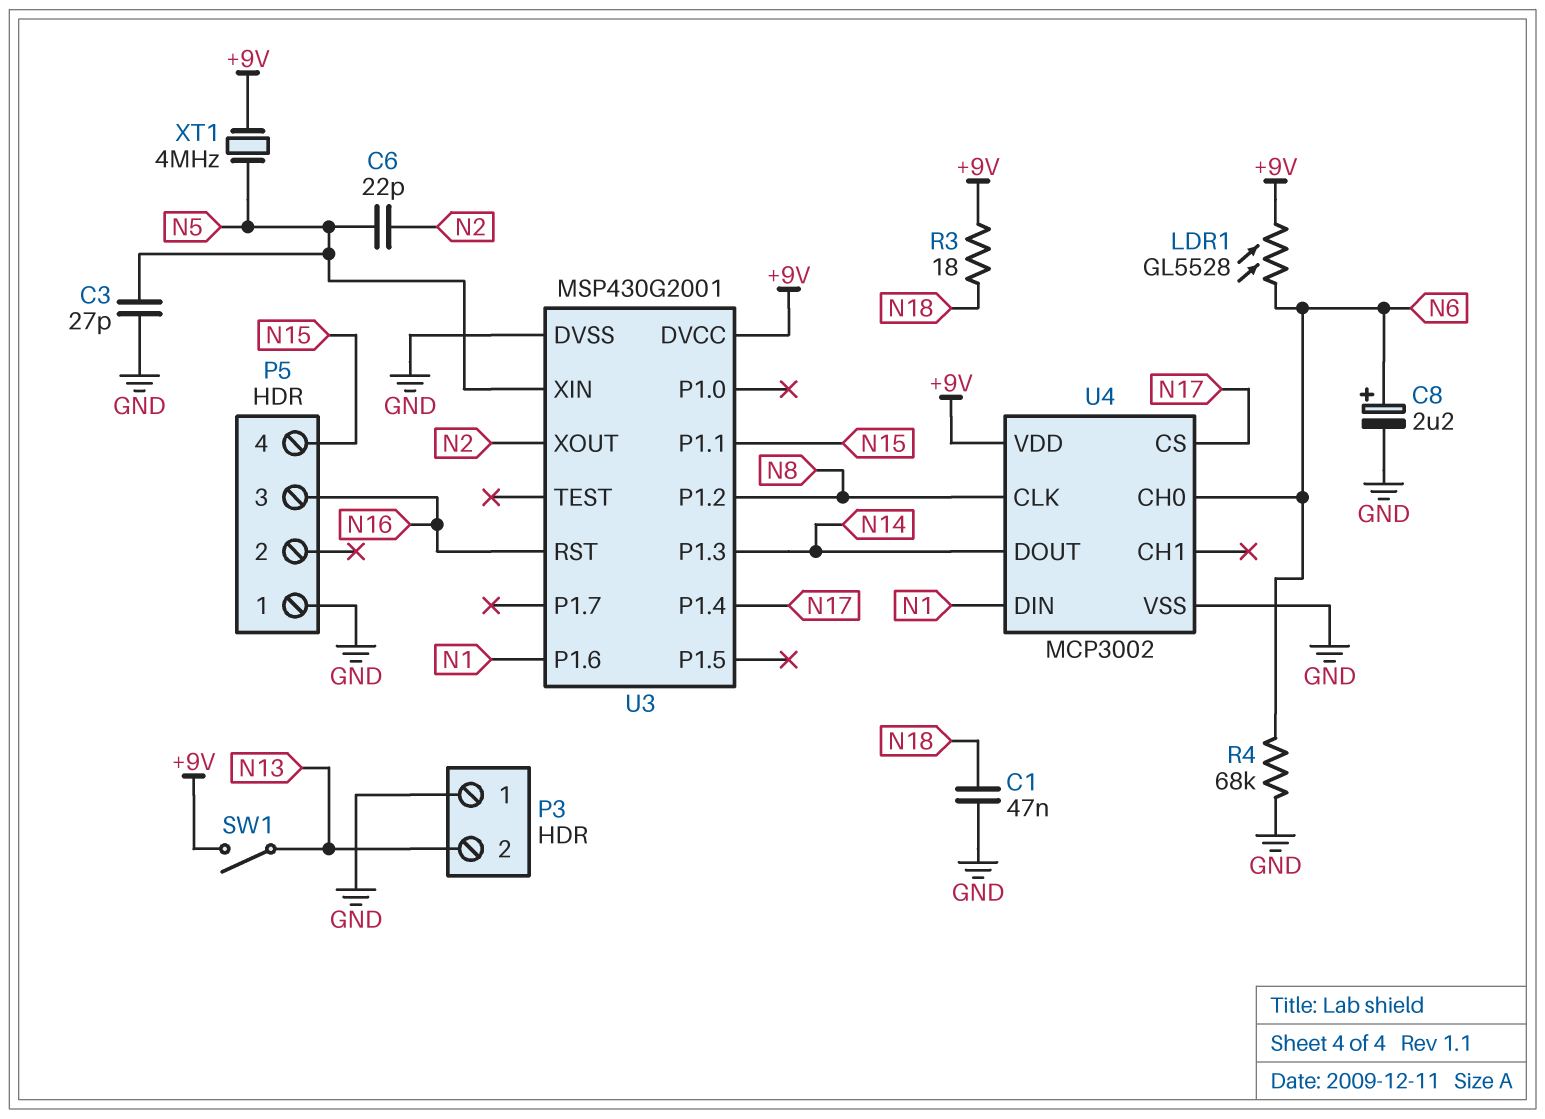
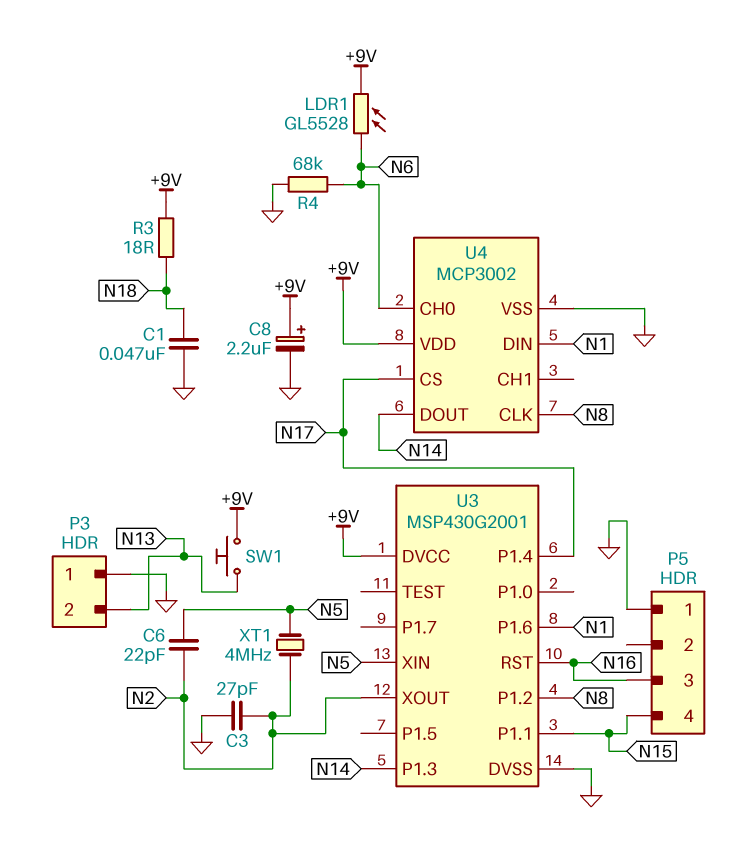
C3: 27pF (GND, N5) -> 27pF (GND, N2)
C8: 2.2uF (plus N6, minus GND) -> 2.2uF (plus +9V, minus GND)
SW1: switch (+9V, N13) -> button (+9V, N13)
XT1: 4MHz (+9V, N5) -> 4MHz (N2, N5)

